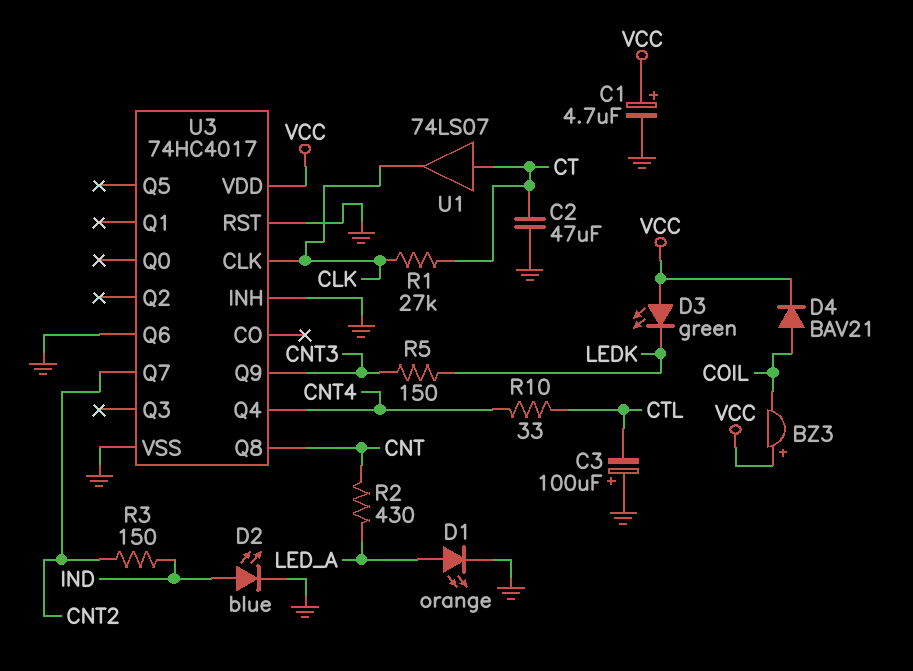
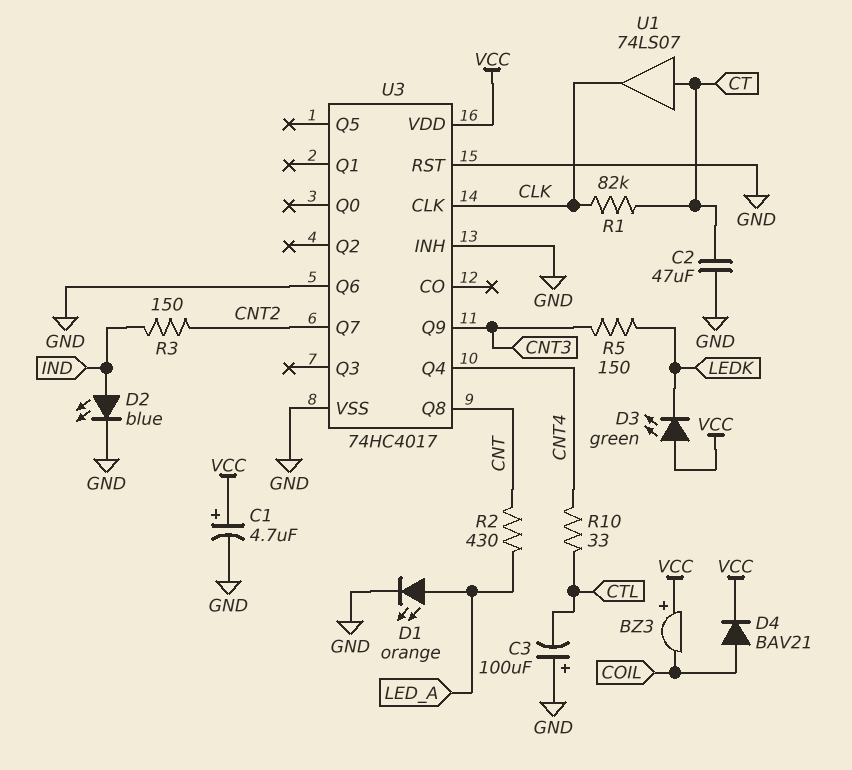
R1: 27k (CLK, CT) -> 82k (CLK, CT)

